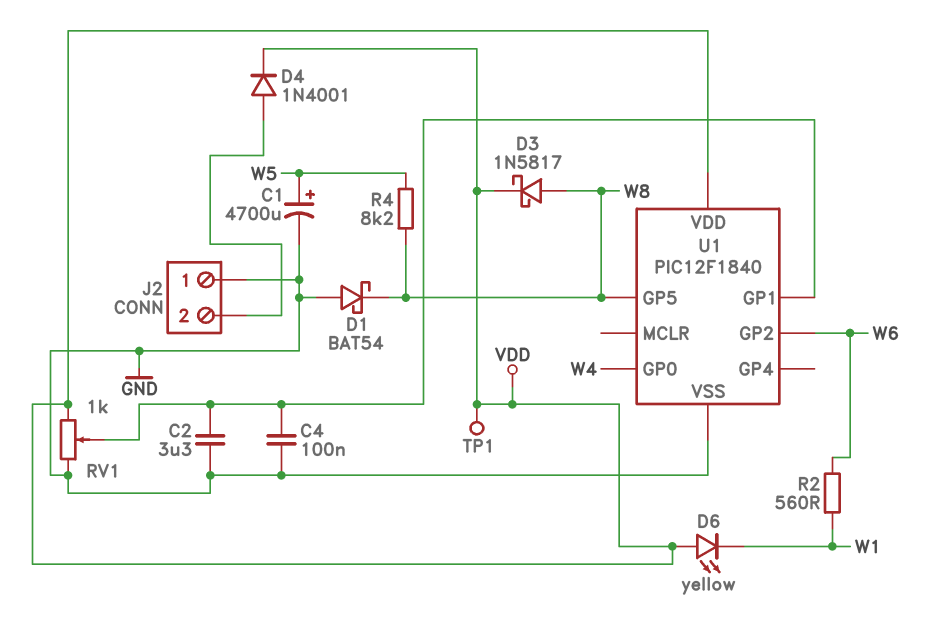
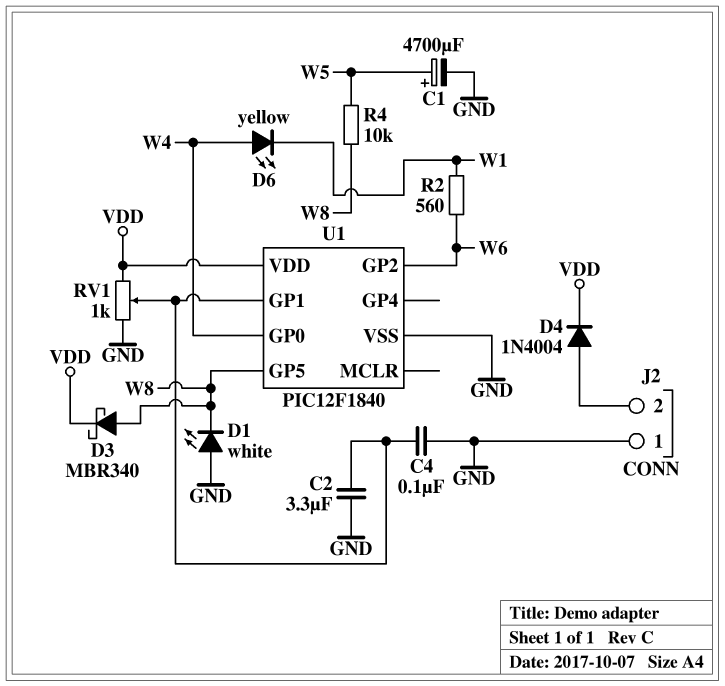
D1: schottky BAT54 (A GND, K W8) -> LED white (A GND, K W8)
D3: schottky 1N5817 (A W8, K VDD) -> schottky MBR340 (A W8, K VDD)
D4: diode 1N4001 (A J2/2, K VDD) -> diode 1N4004 (A J2/2, K VDD)
D6: LED yellow (A VDD, K W1) -> LED yellow (A W4, K W1)
R4: 8.2k (W5, W8) -> 10k (W5, W8)
TP1: test point (VDD) -> none

